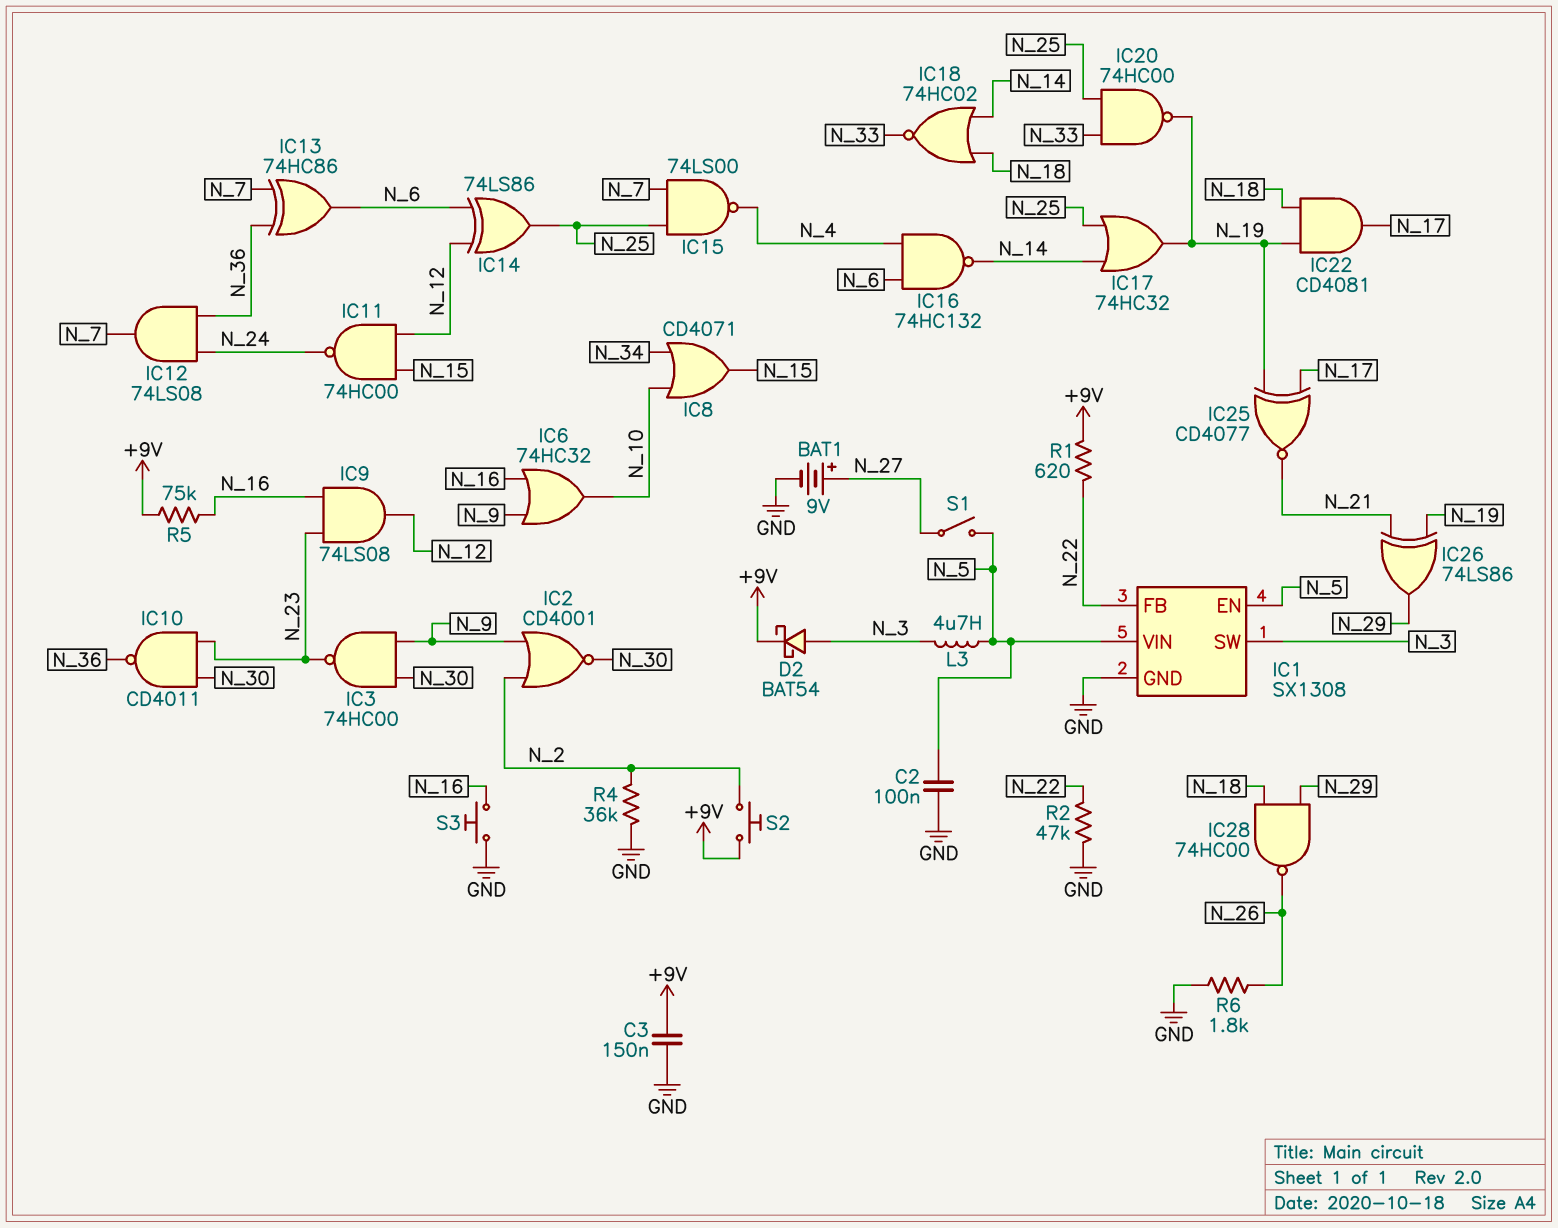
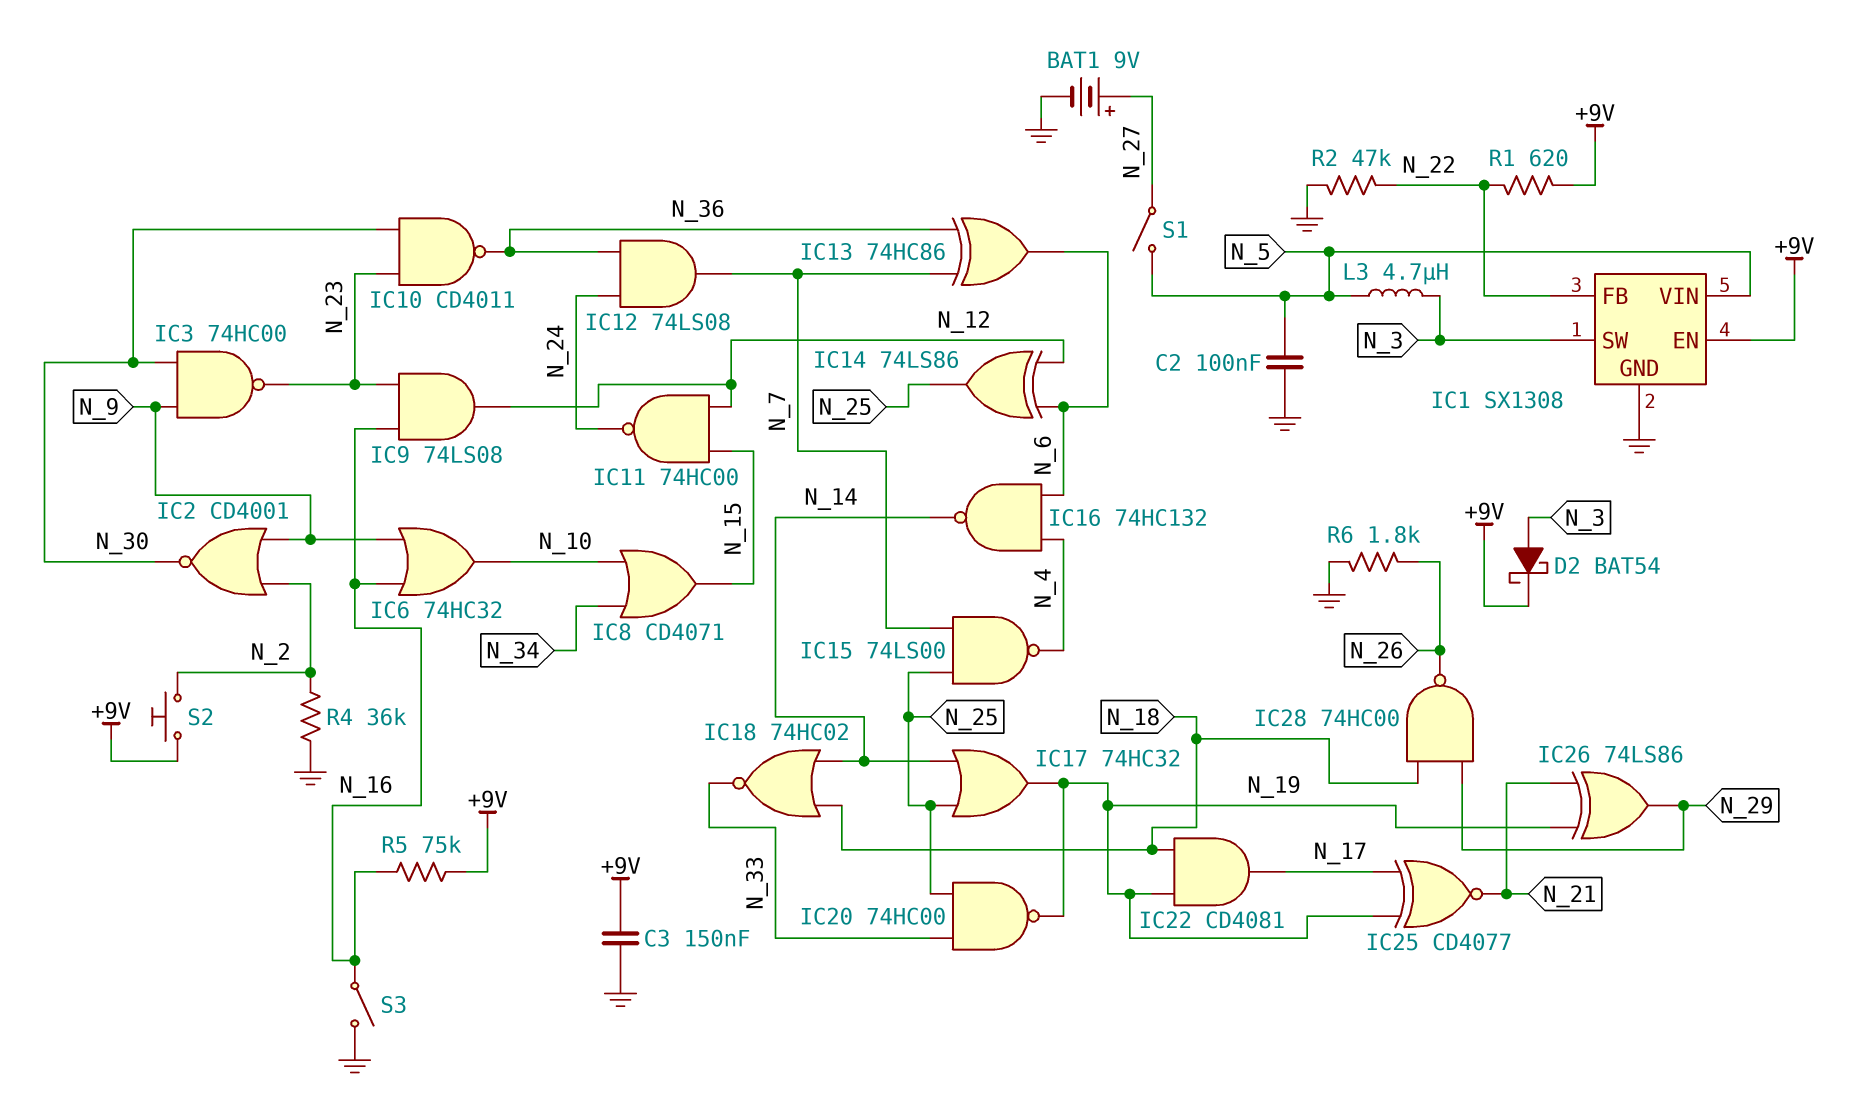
IC1 pin EN: N_5 -> +9V
S3: button (GND, N_16) -> switch (GND, N_16)

